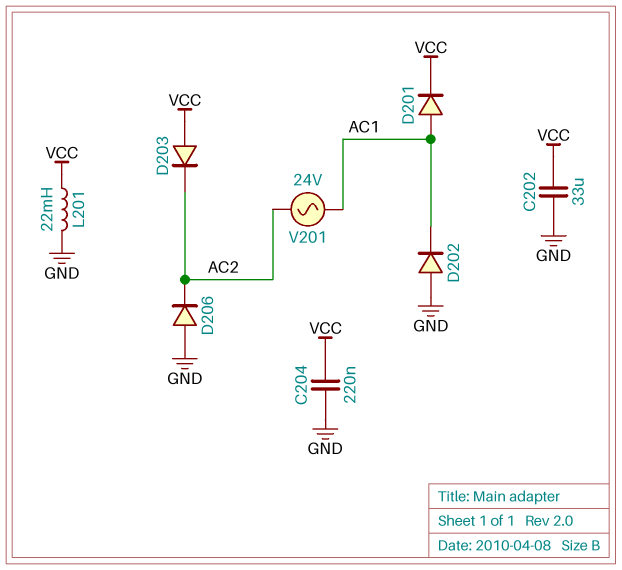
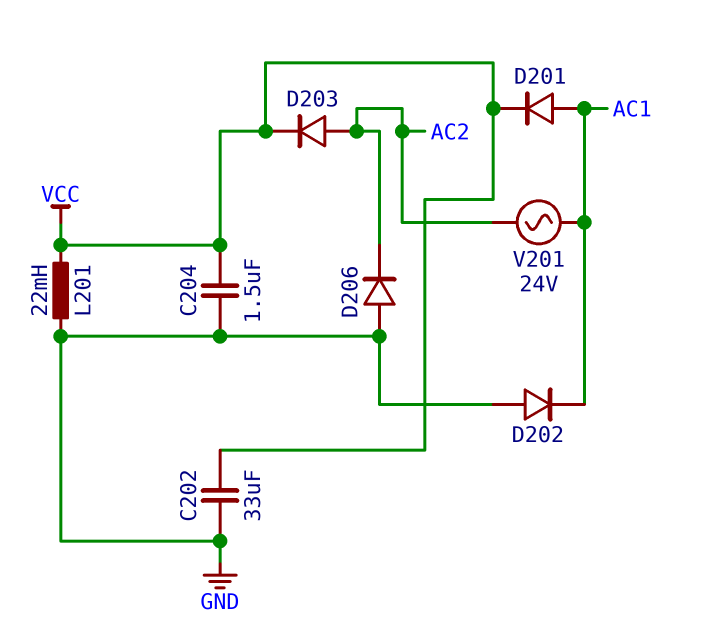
C204: 220nF (GND, VCC) -> 1.5uF (GND, VCC)
D203: diode (A VCC, K AC2) -> diode (A AC2, K VCC)

